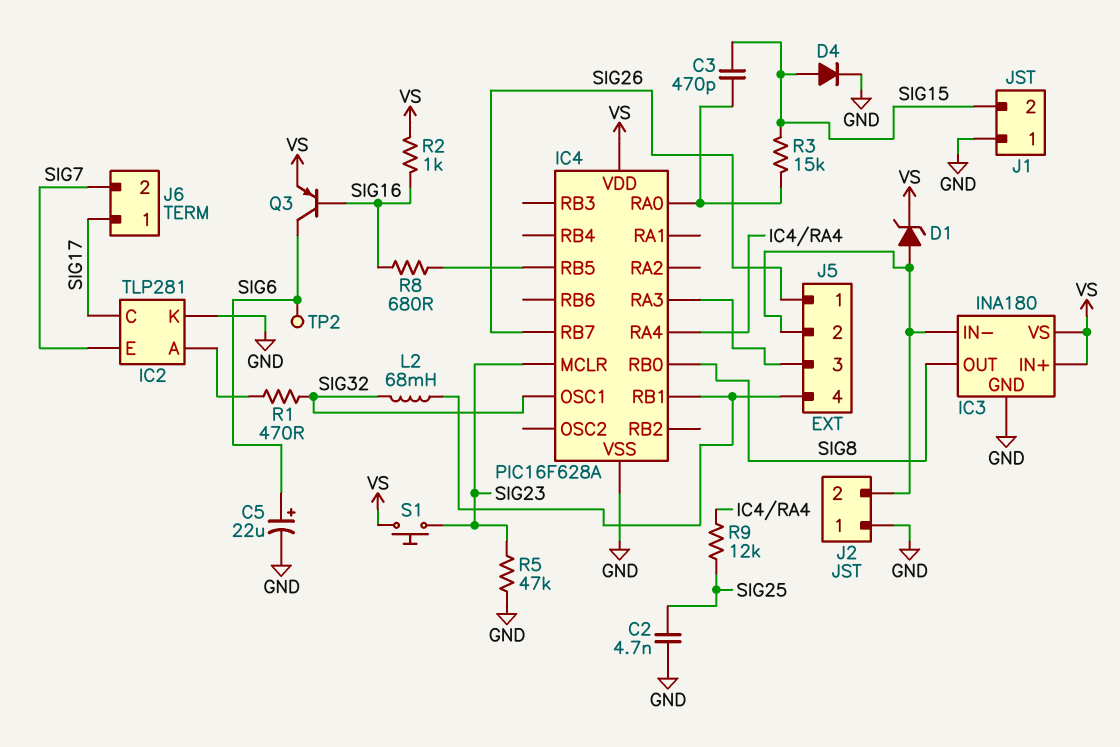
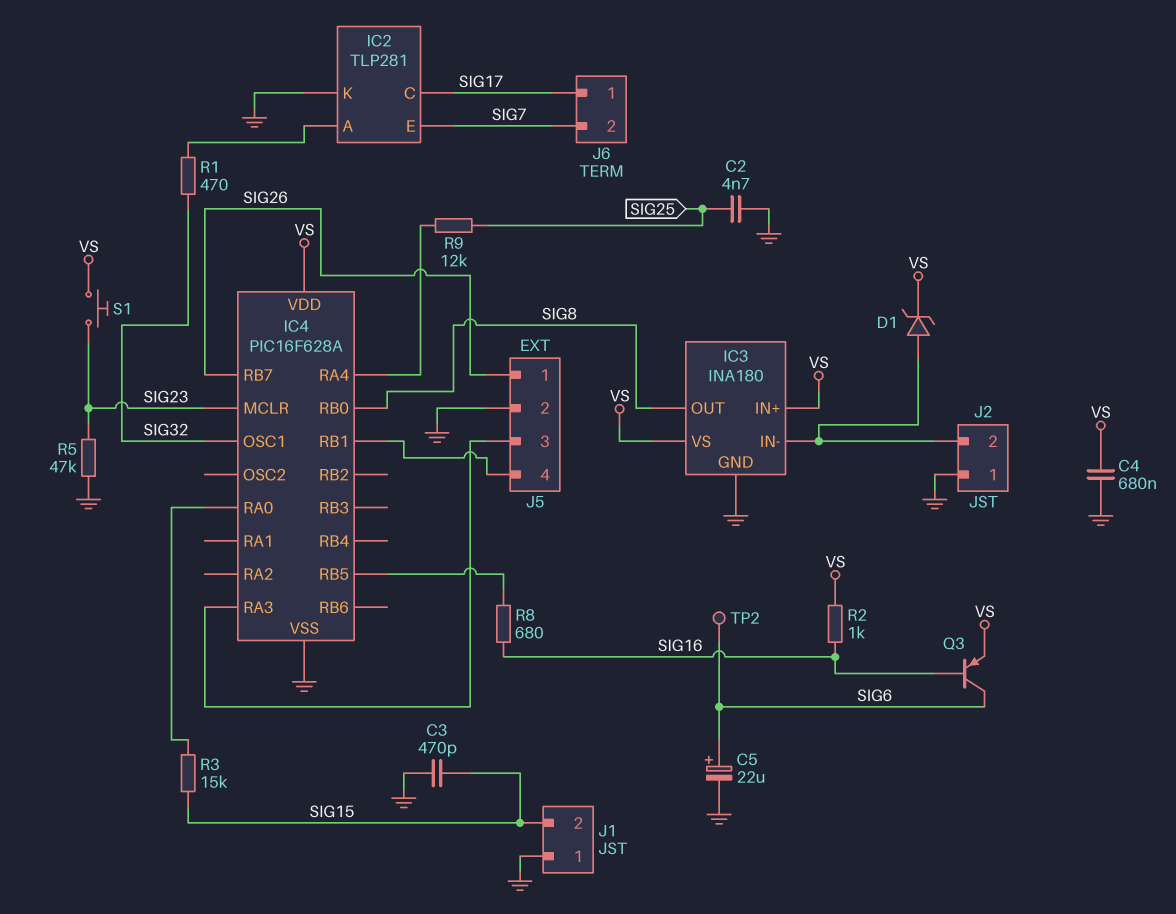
C3: 470pF (IC4/RA0, SIG15) -> 470pF (GND, SIG15)
C4: none -> 680nF (GND, VS)
D4: diode (A SIG15, K GND) -> none
J5 pin 2: IC3/IN- -> GND
L2: 68mH (IC4/RB1, SIG32) -> none

